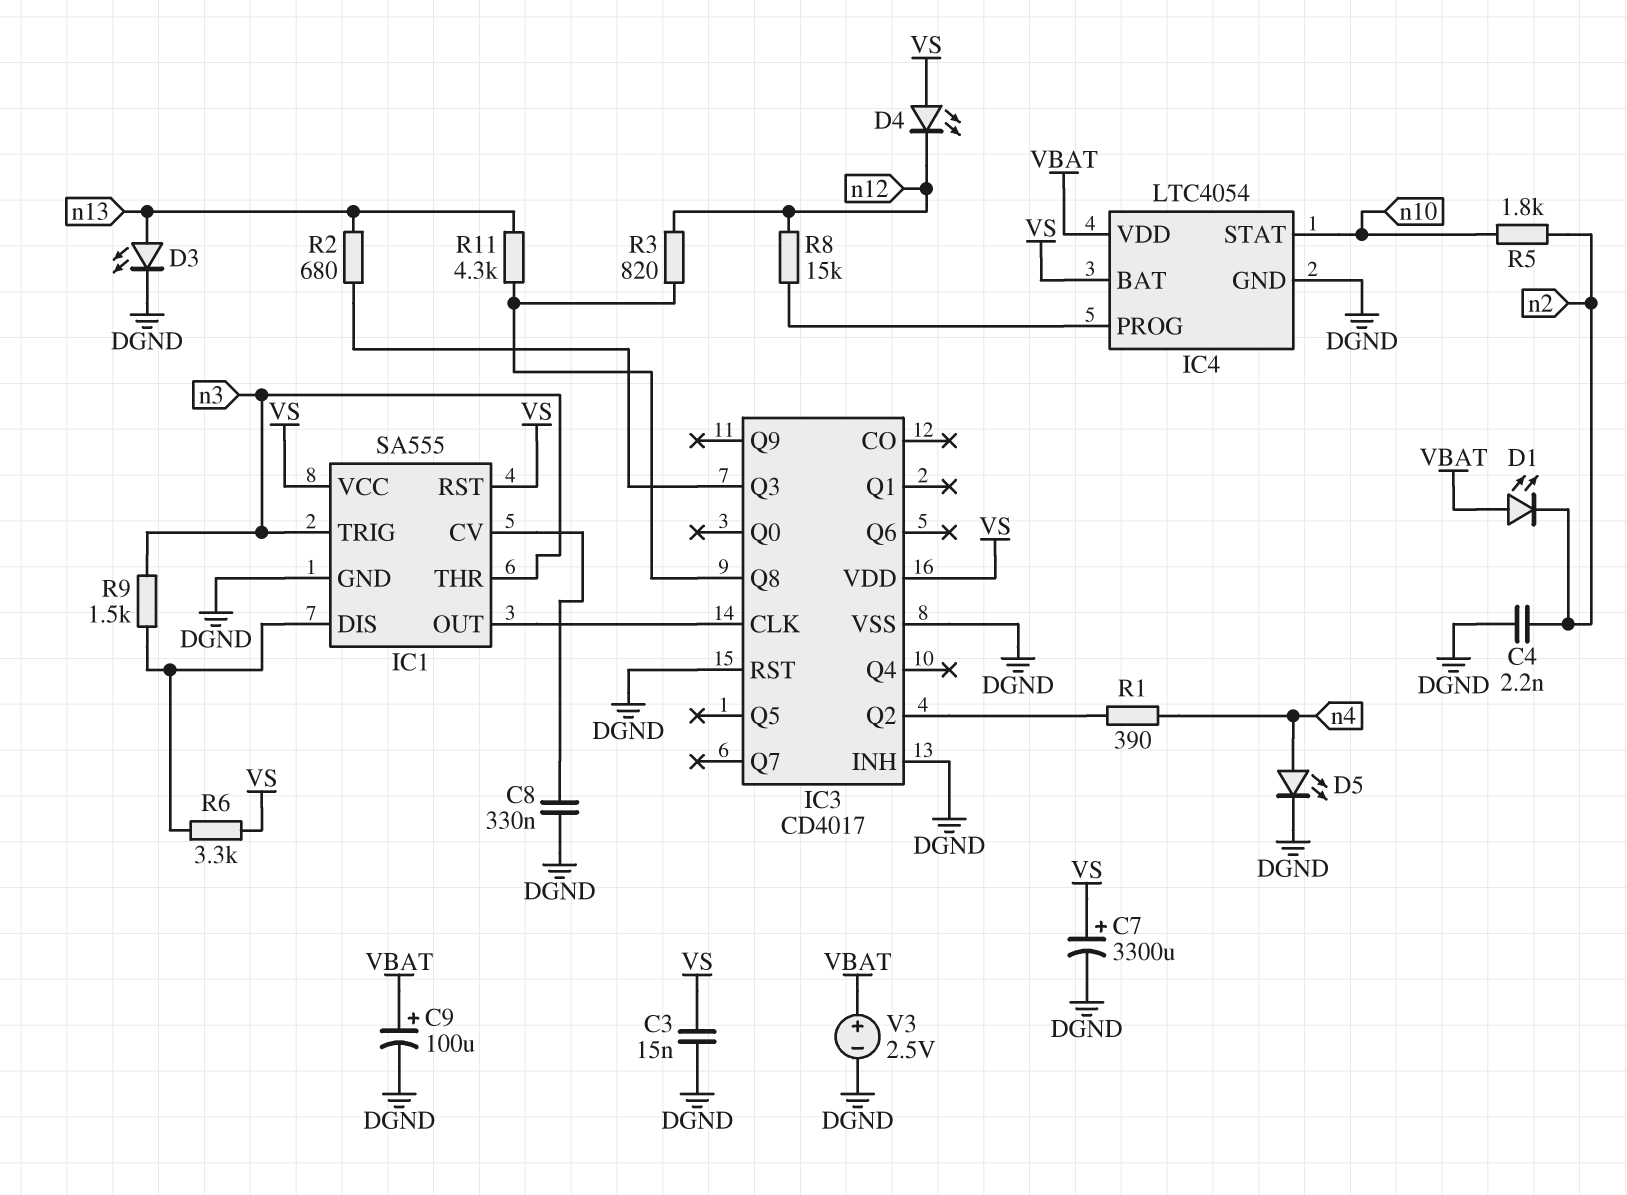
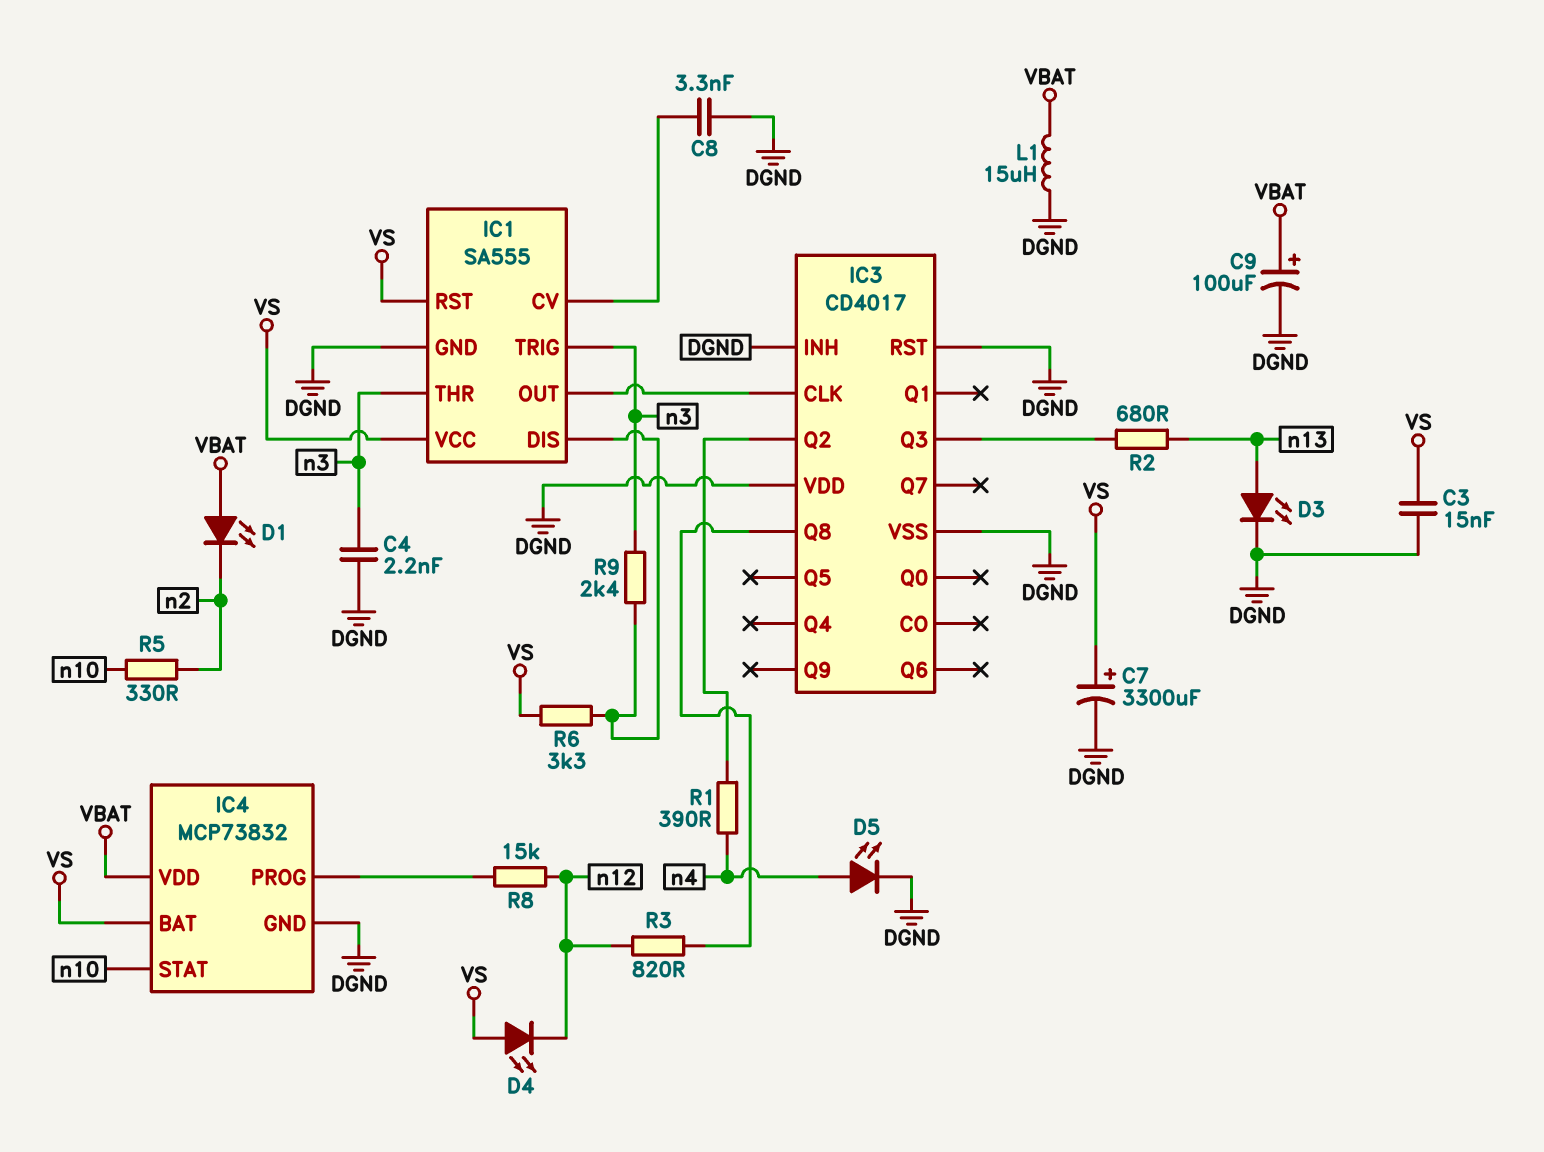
C4: 2.2nF (DGND, n2) -> 2.2nF (DGND, n3)
C8: 330nF (DGND, IC1/CV) -> 3.3nF (DGND, IC1/CV)
IC3 pin VDD: VS -> DGND
IC4: LTC4054 -> MCP73832
L1: none -> 15uH (DGND, VBAT)
R5: 1.8k (n2, n10) -> 330 (n2, n10)
R9: 1.5k (IC1/DIS, n3) -> 2.4k (IC1/DIS, n3)
R11: 4.3k (IC3/Q8, n13) -> none
V3: 2.5V (plus VBAT, minus DGND) -> none

